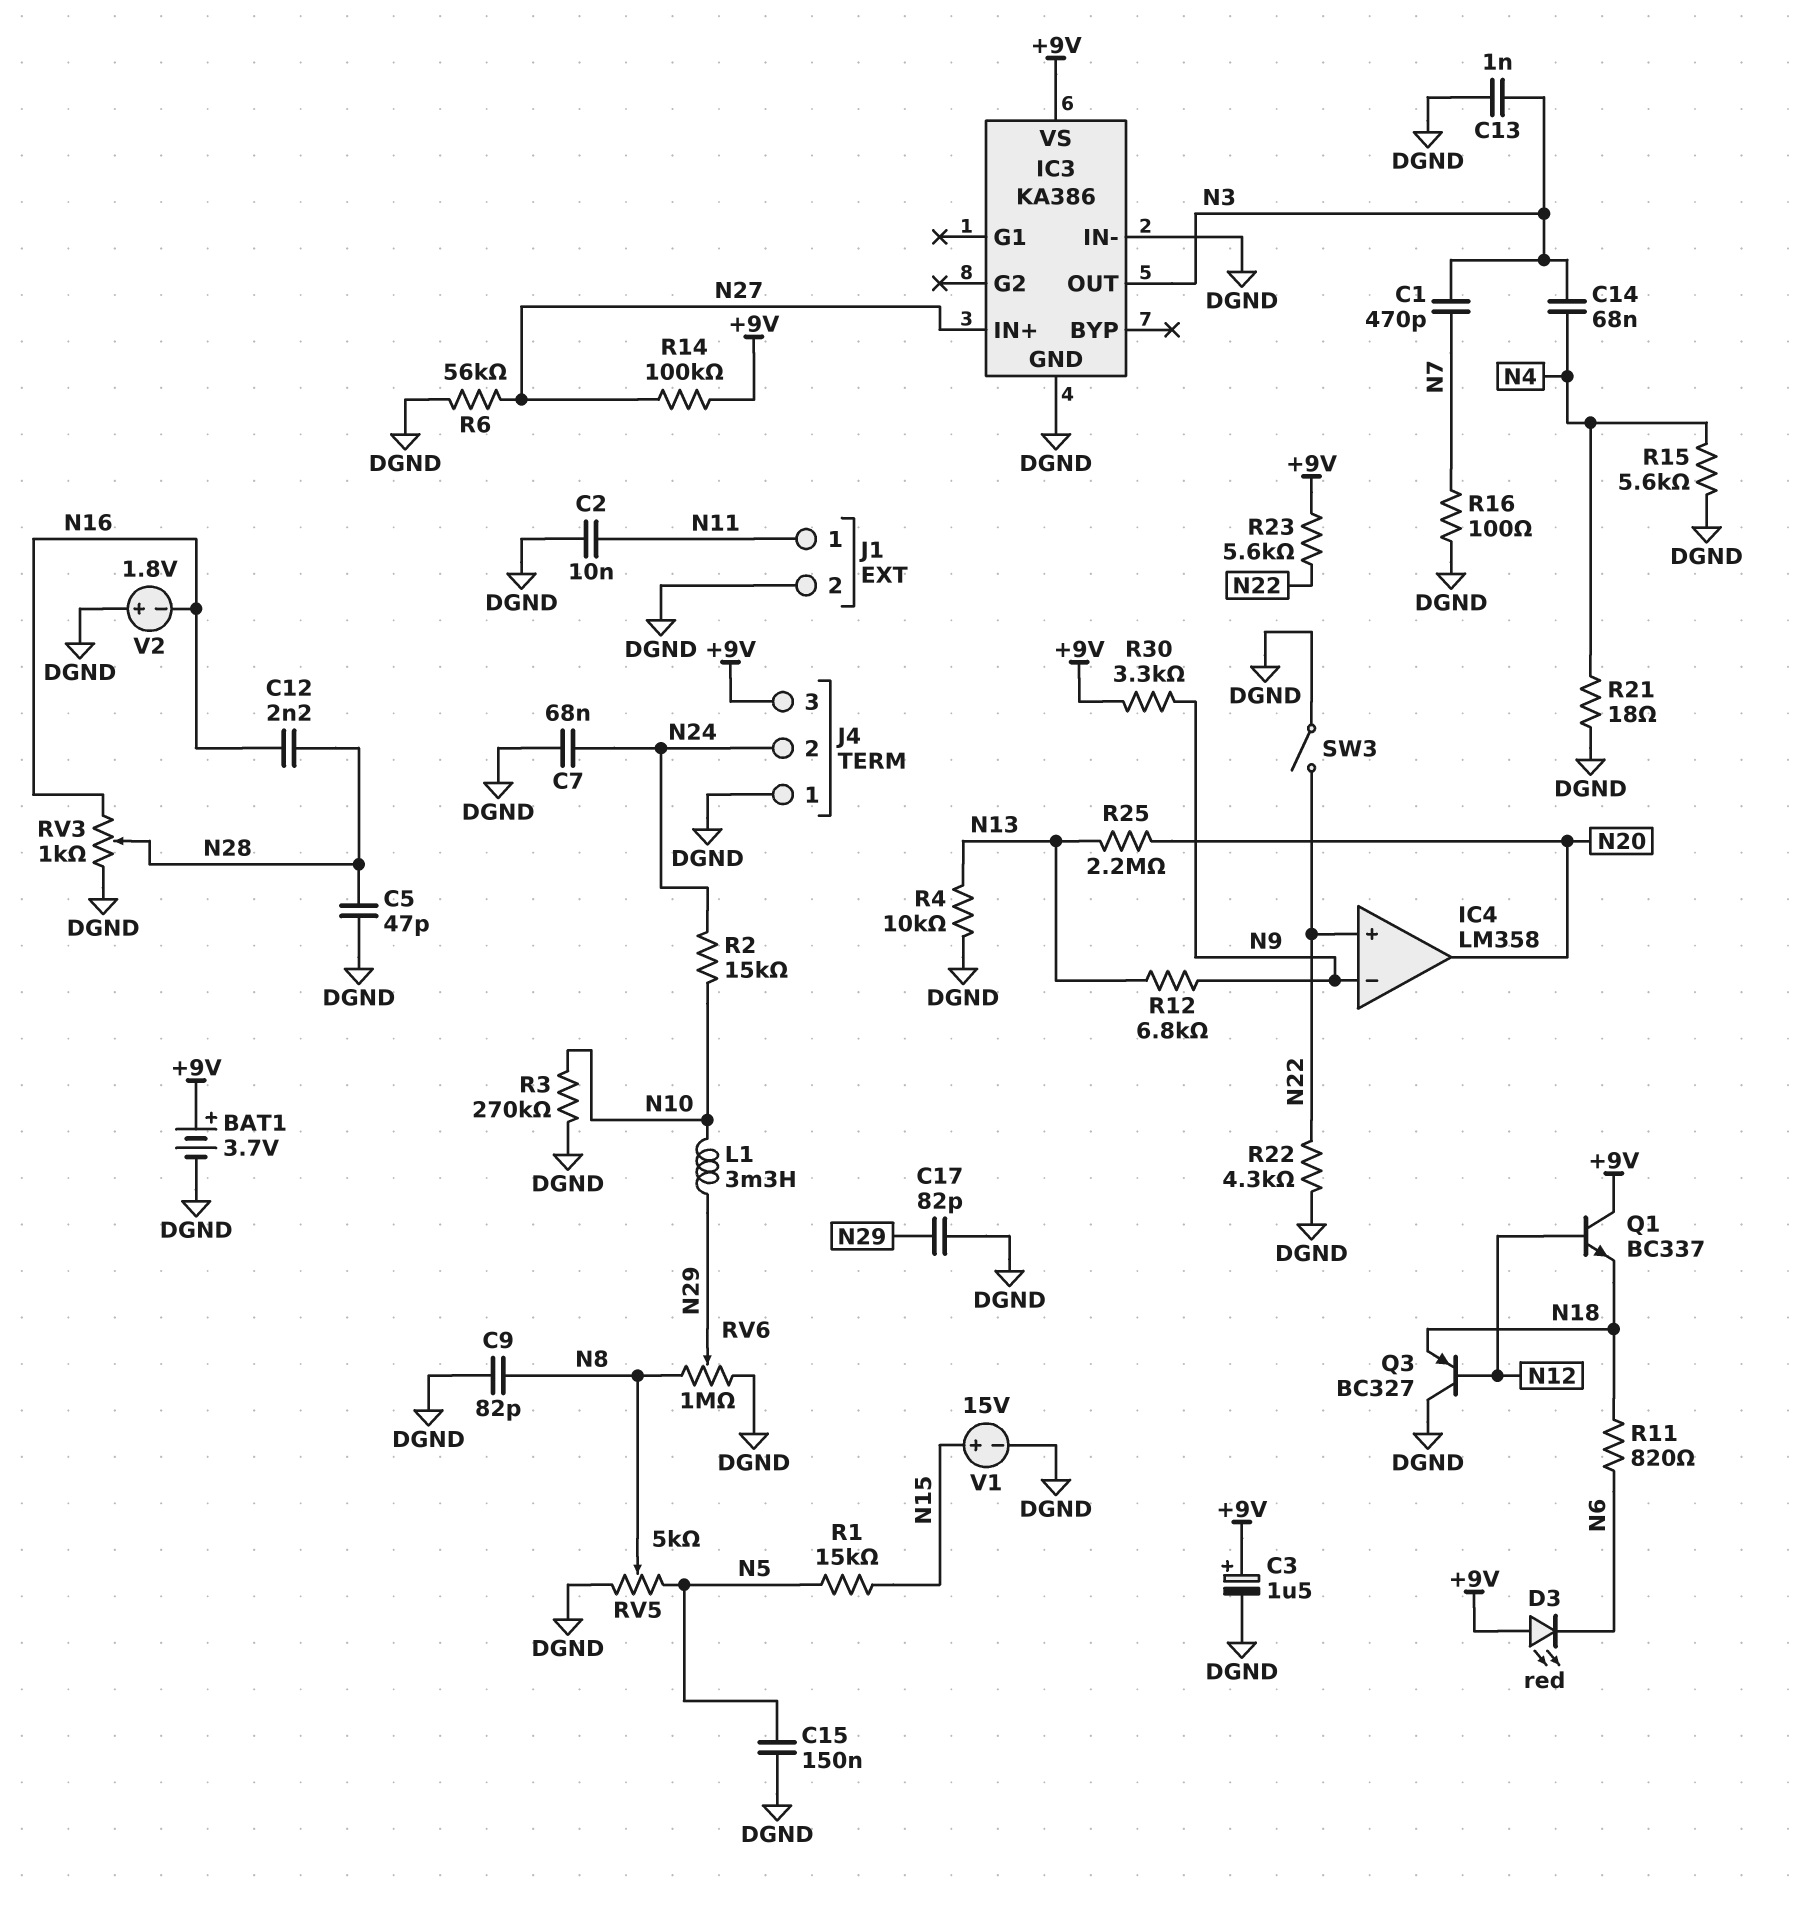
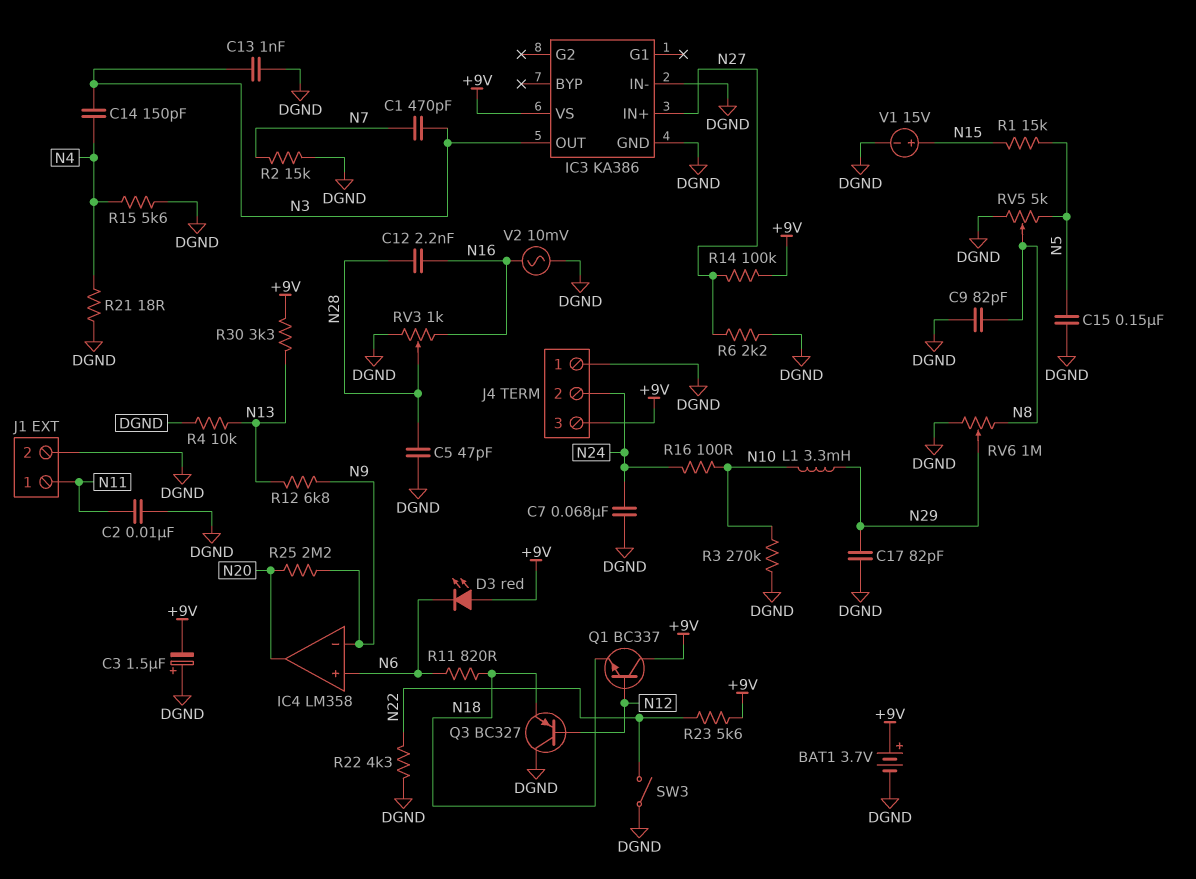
C3: 1.5uF (plus +9V, minus DGND) -> 1.5uF (plus DGND, minus +9V)
C14: 68nF (N3, N4) -> 150pF (N3, N4)
IC4 pin in+: N22 -> N6
R2: 15k (N10, N24) -> 15k (DGND, N7)
R6: 56k (DGND, N27) -> 2.2k (DGND, N27)
R16: 100 (DGND, N7) -> 100 (N10, N24)
R25: 2.2M (N13, N20) -> 2.2M (N9, N20)
R30: 3.3k (+9V, N9) -> 3.3k (+9V, N13)
V2: 1.8V (plus DGND, minus N16) -> AC 10mV (DGND, N16)

